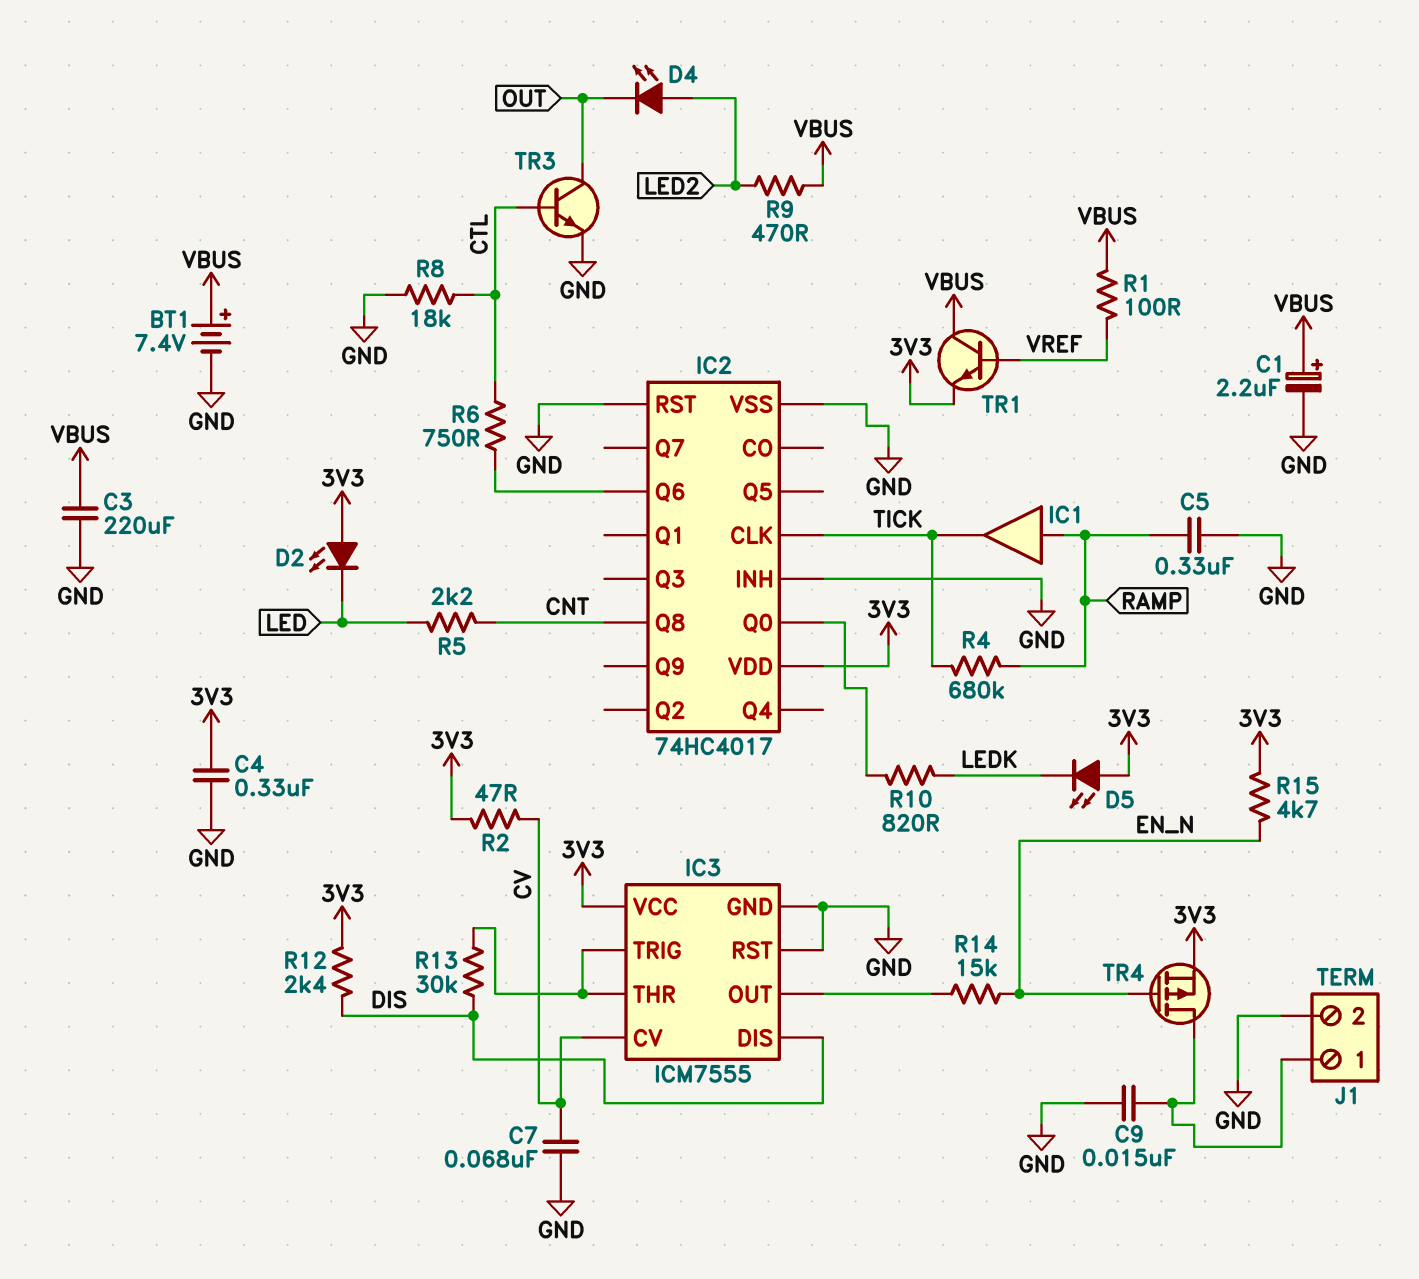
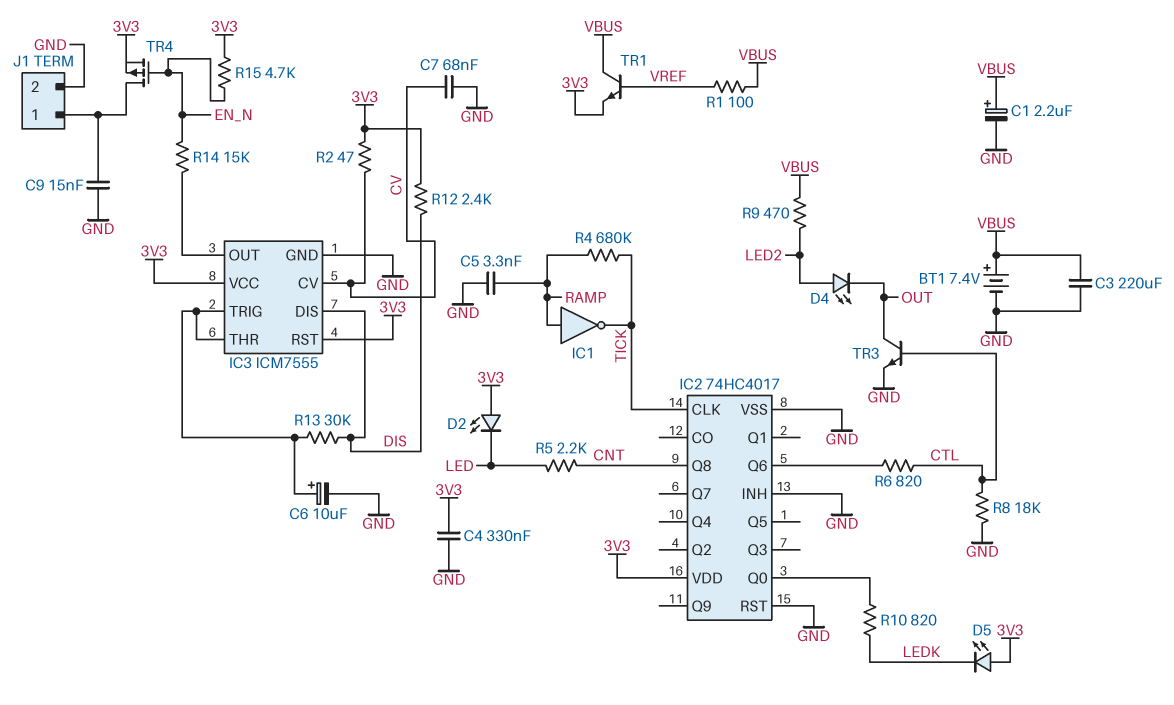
C5: 330nF (GND, RAMP) -> 3.3nF (GND, RAMP)
C6: none -> 10uF (plus IC3/THR, minus GND)
IC1: buffer (in RAMP, out TICK) -> NOT (in RAMP, out TICK)
IC3 pin RST: GND -> 3V3
R6: 750 (CTL, IC2/Q6) -> 820 (CTL, IC2/Q6)

